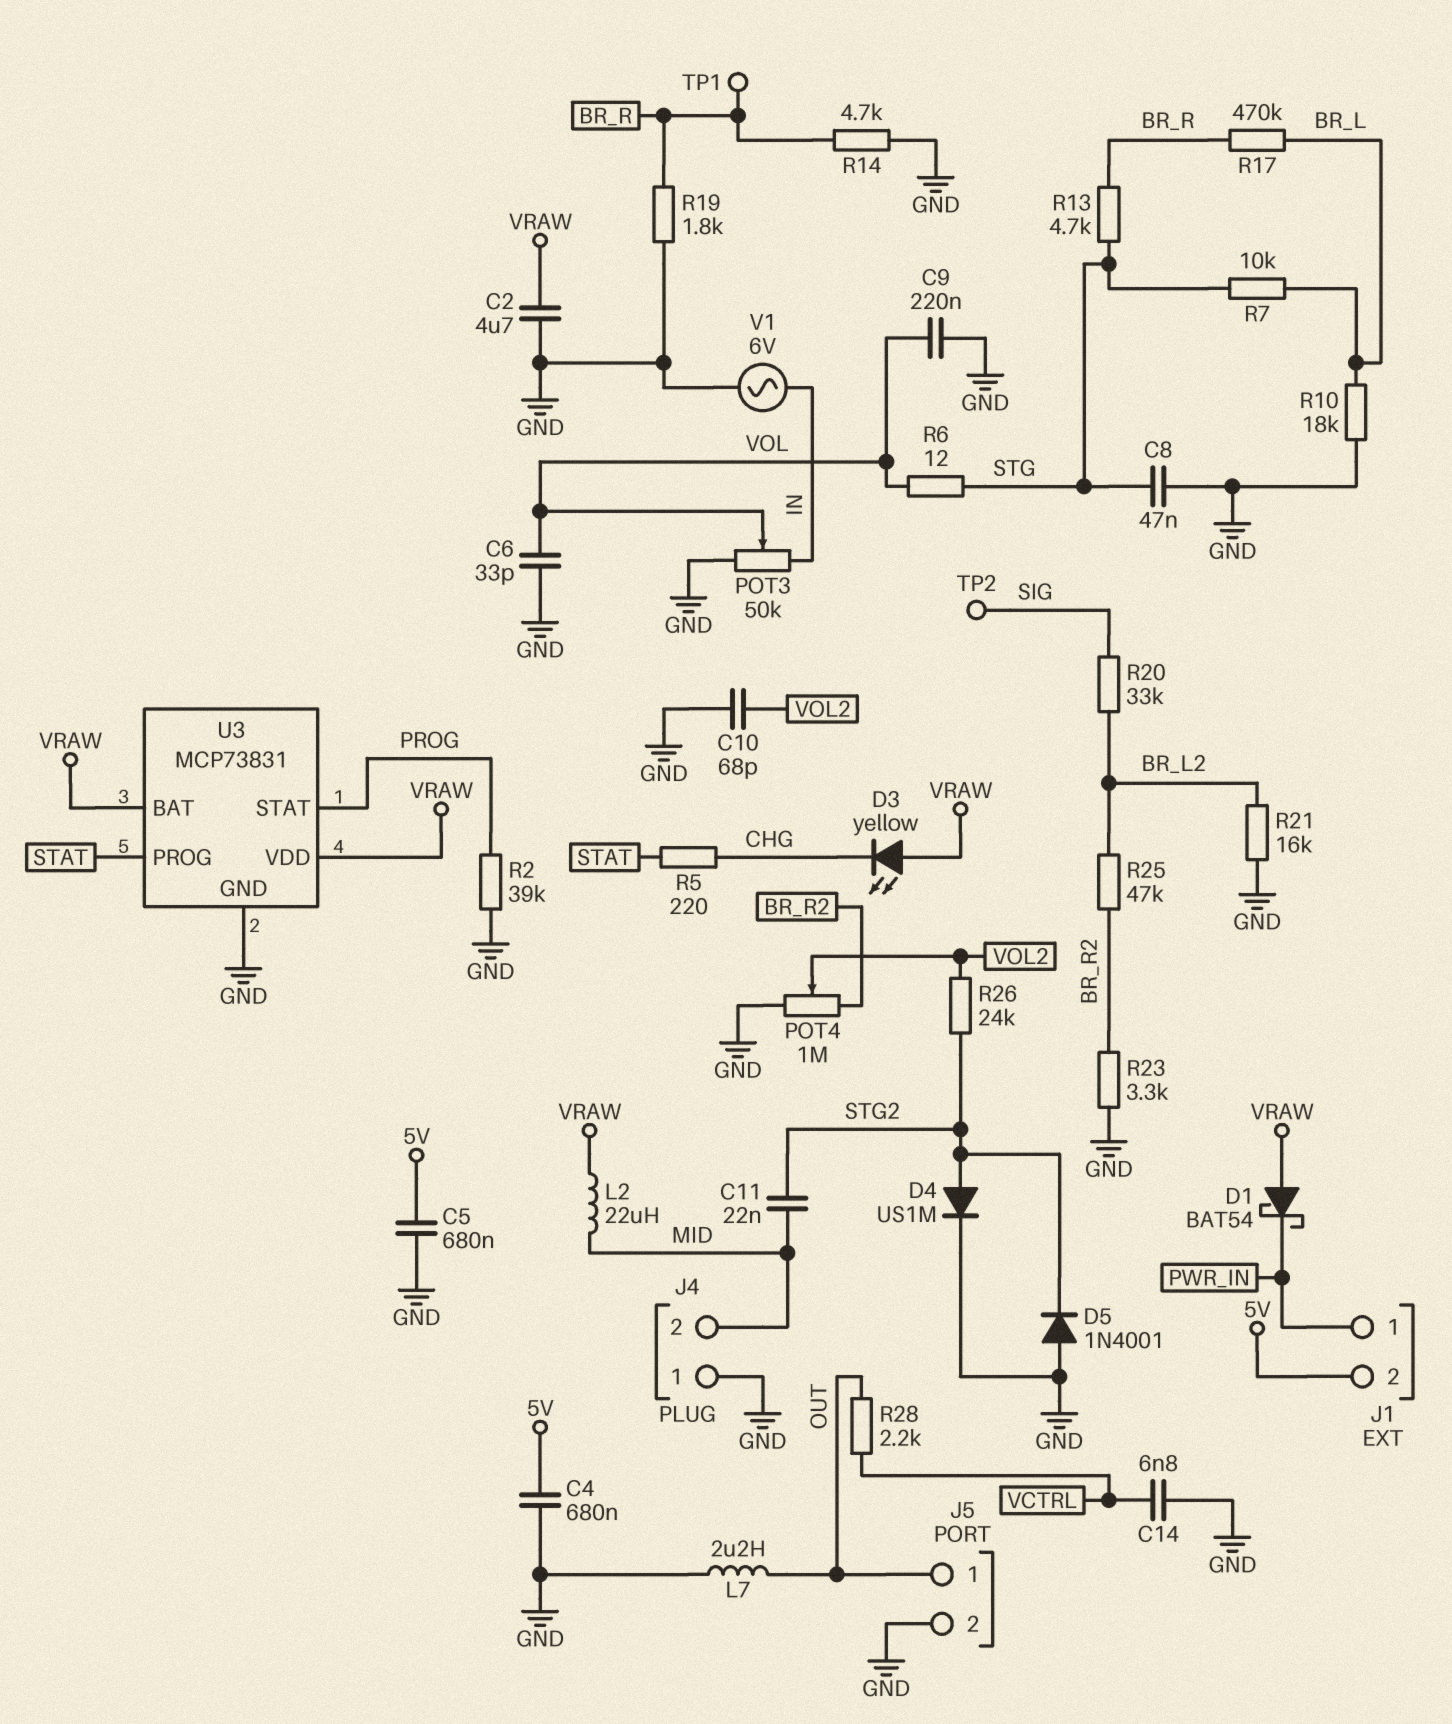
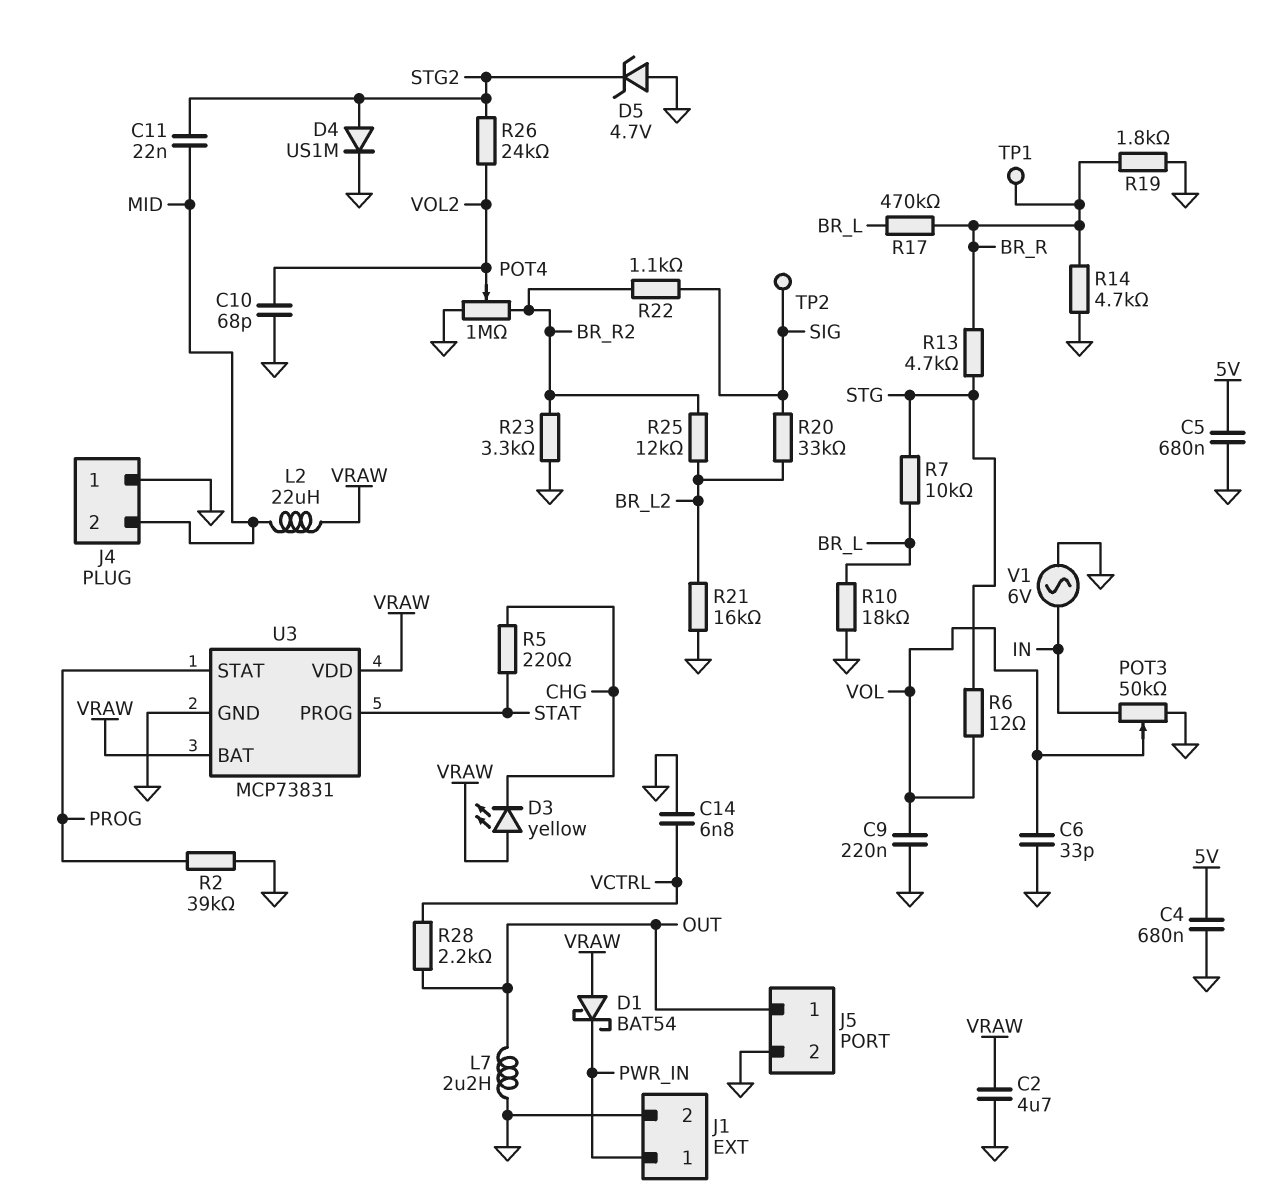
C8: 47nF (GND, STG) -> none
D5: diode 1N4001 (A GND, K STG2) -> zener 4.7V (A GND, K STG2)
J1 pin 2: 5V -> GND
R22: none -> 1.1k (BR_R2, SIG)
R25: 47k (BR_L2, BR_R2) -> 12k (BR_L2, BR_R2)

